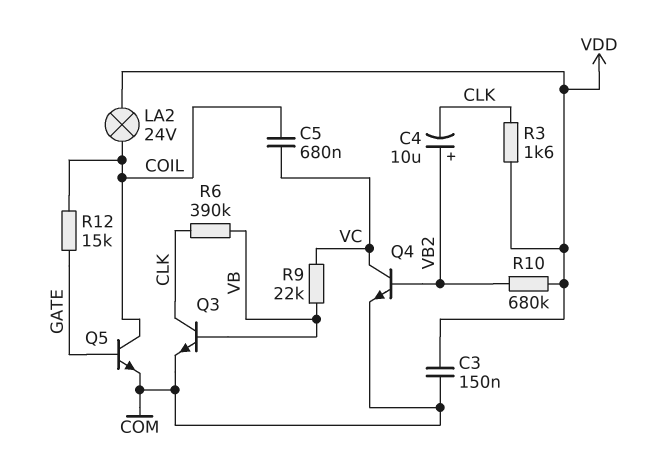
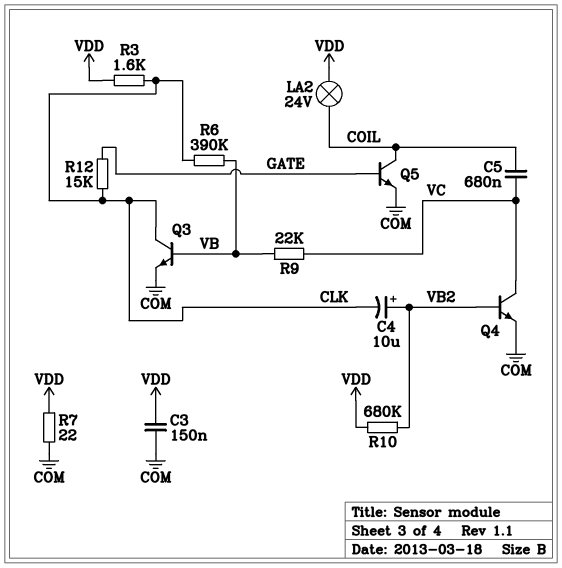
R7: none -> 22 (COM, VDD)
R12: 15k (COIL, GATE) -> 15k (CLK, GATE)

